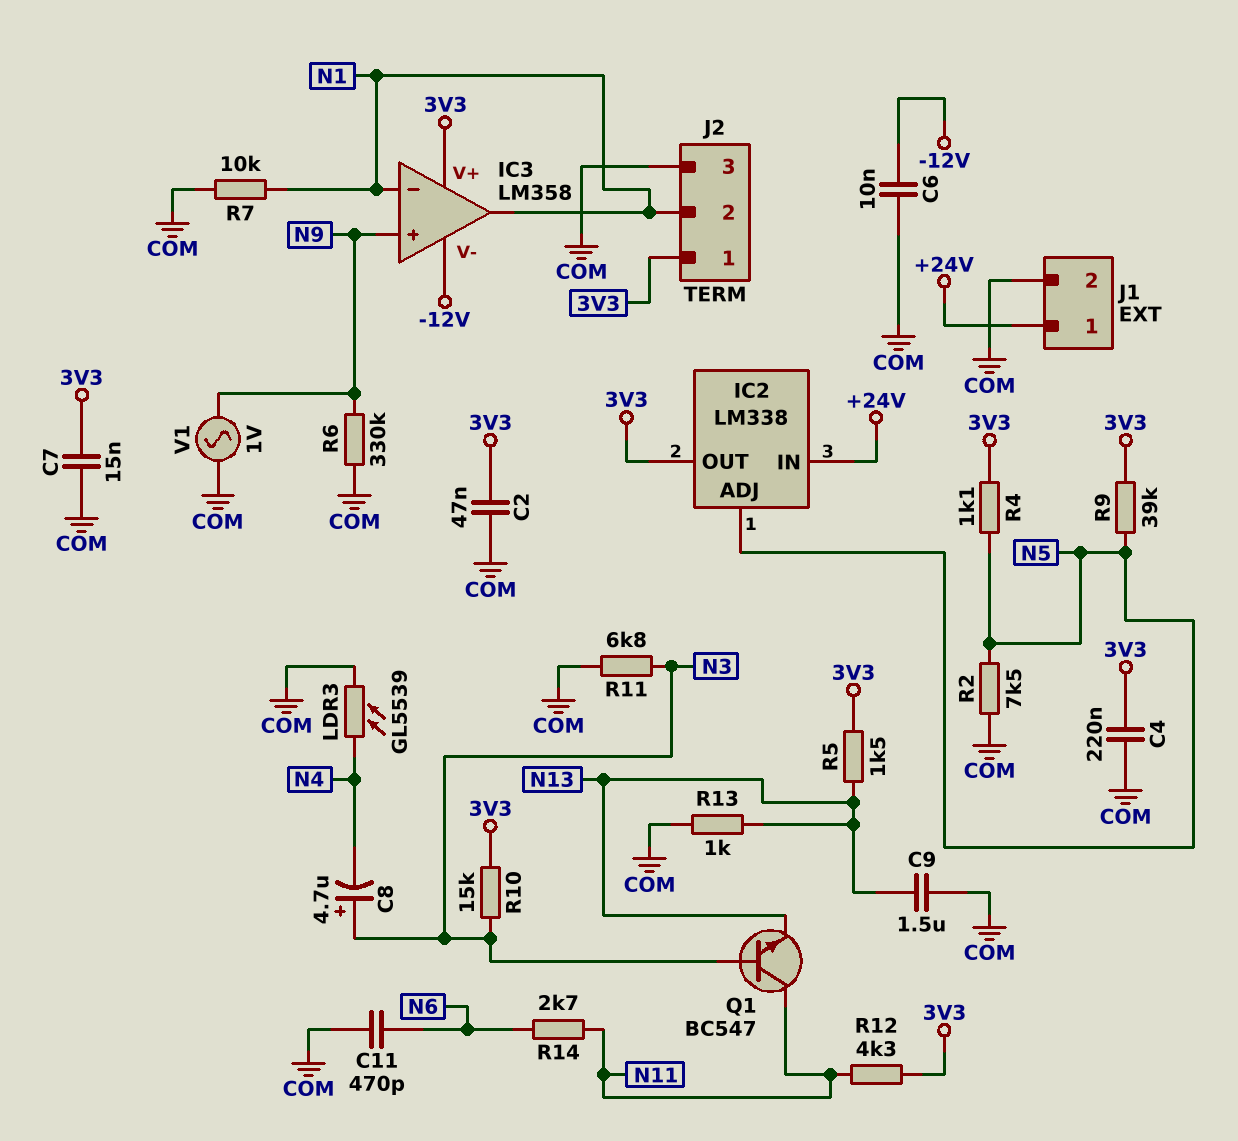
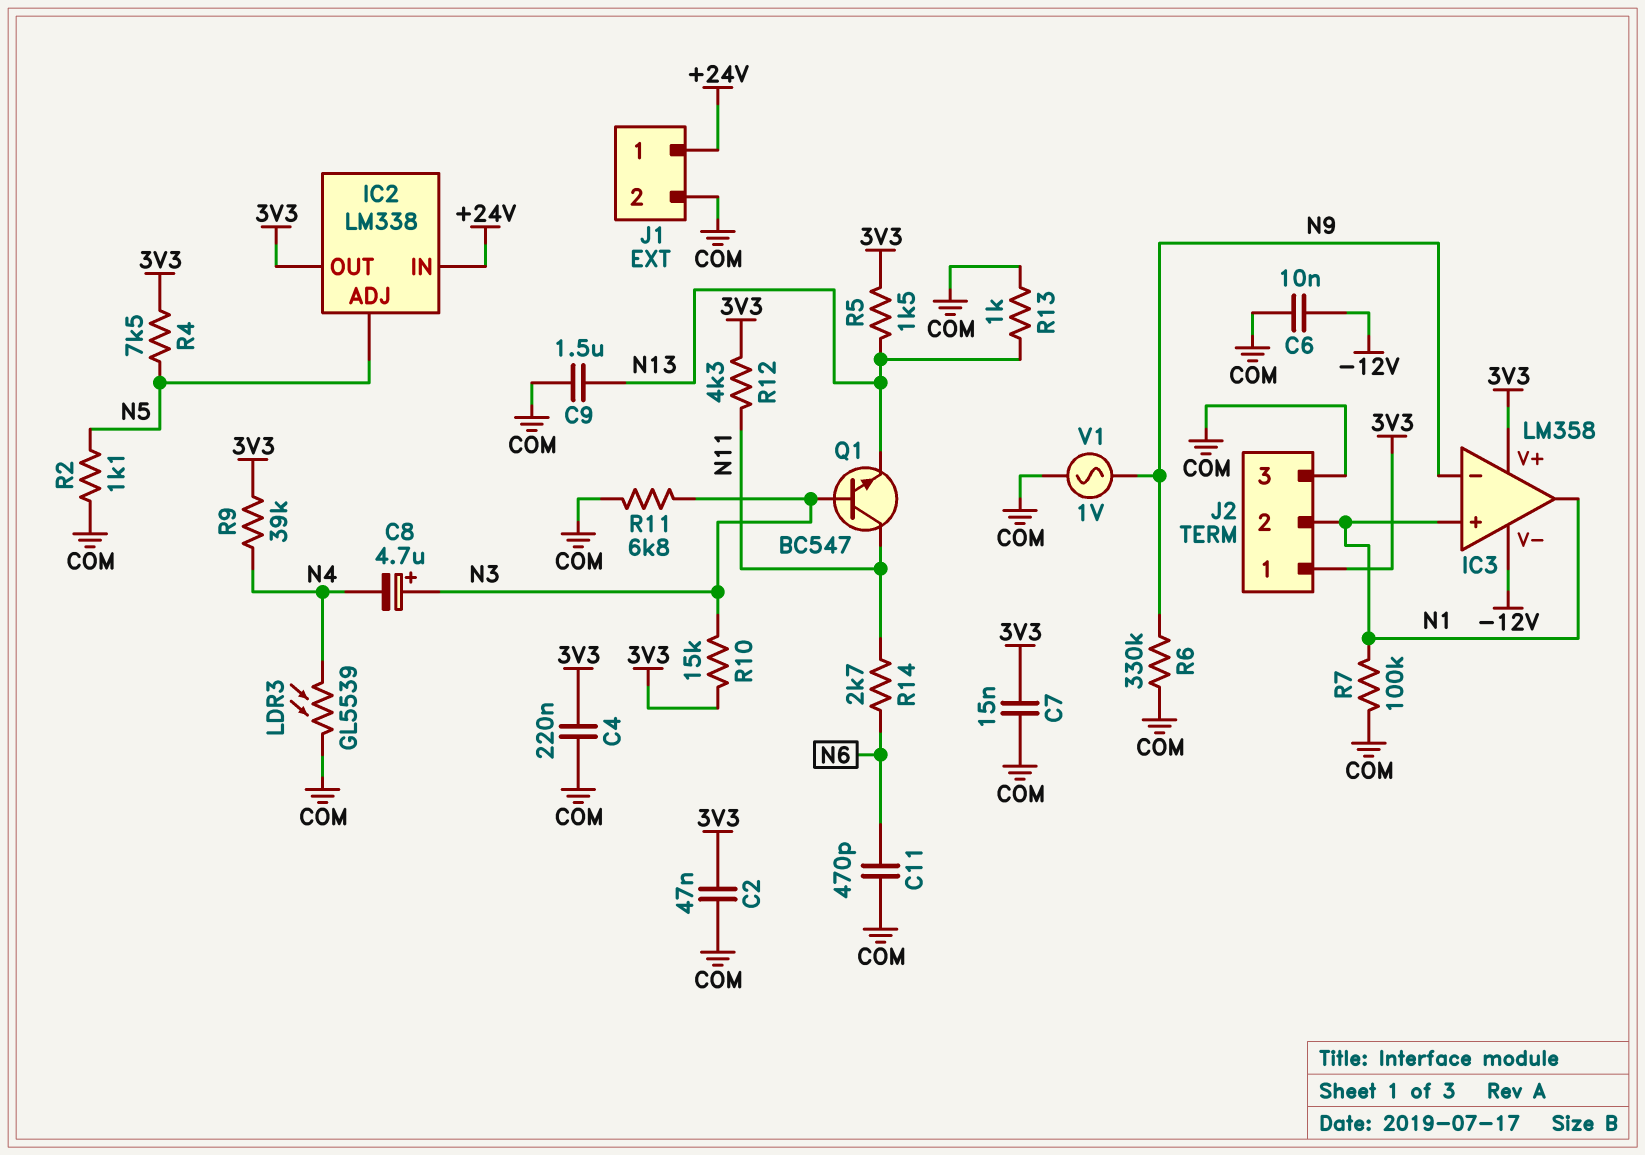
IC3 pin in+: N9 -> N1
IC3 pin in-: N1 -> N9
R2: 7.5k (COM, N5) -> 1.1k (COM, N5)
R4: 1.1k (3V3, N5) -> 7.5k (3V3, N5)
R7: 10k (COM, N1) -> 100k (COM, N1)
R9: 39k (3V3, N5) -> 39k (3V3, N4)

